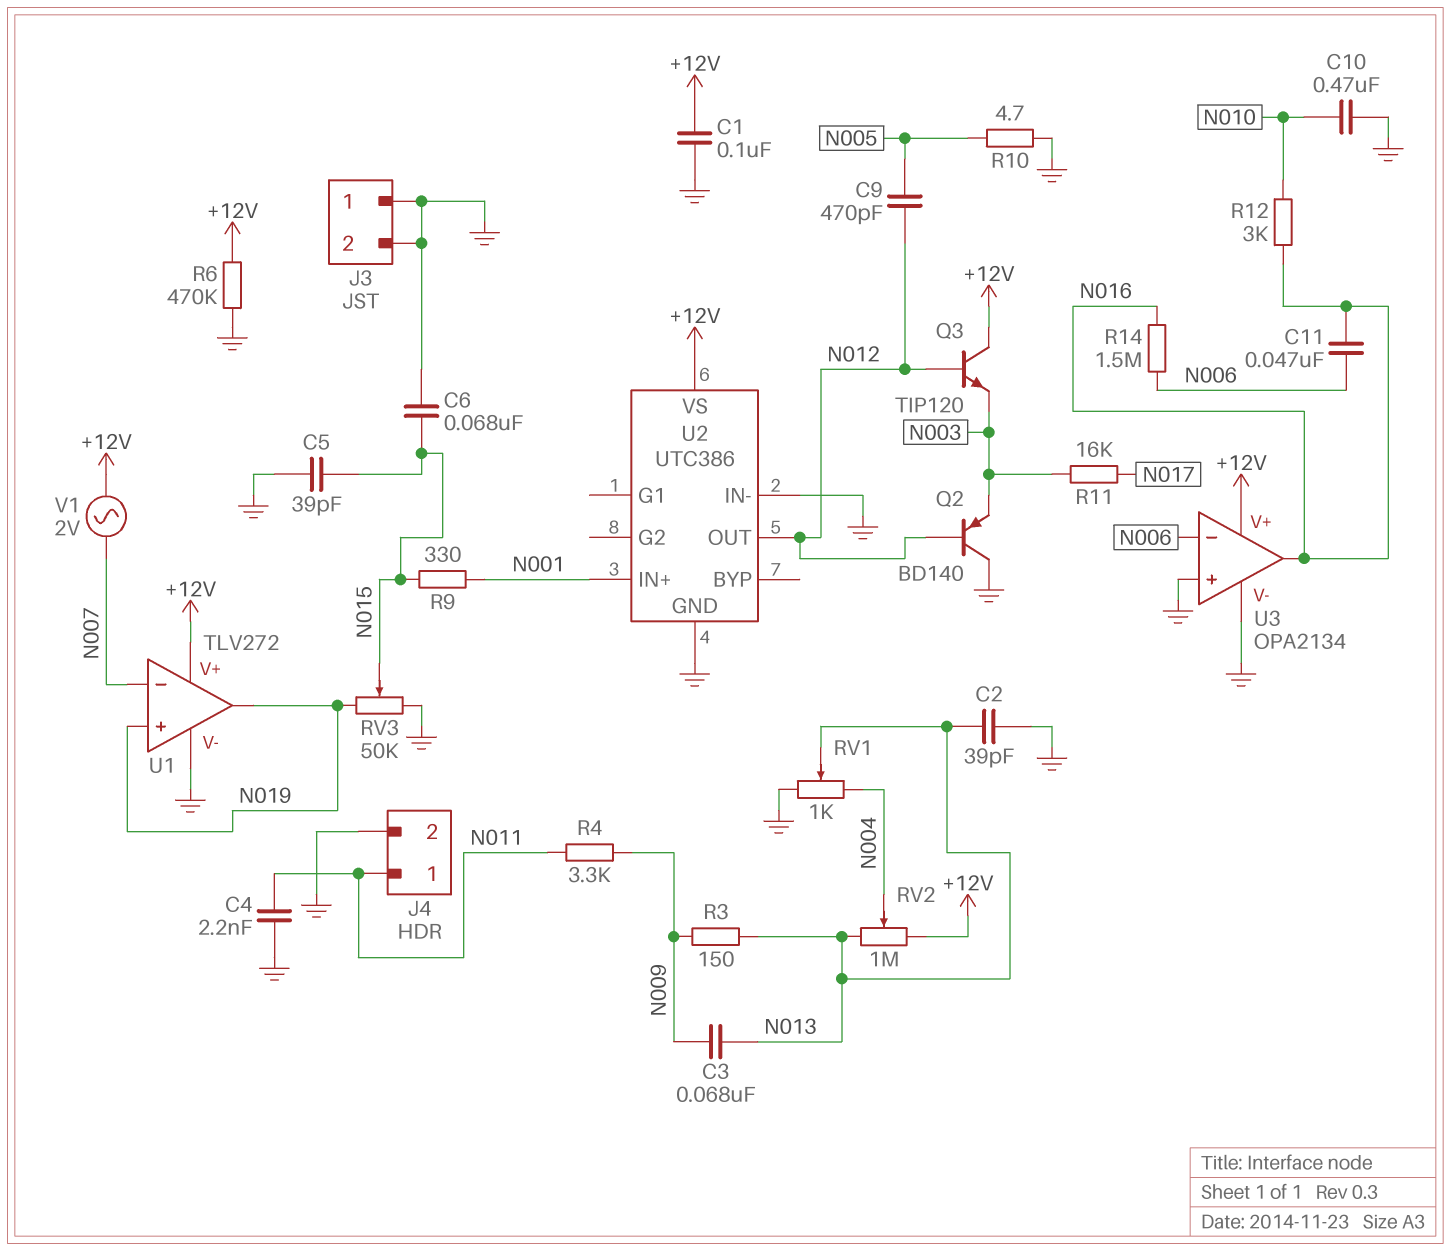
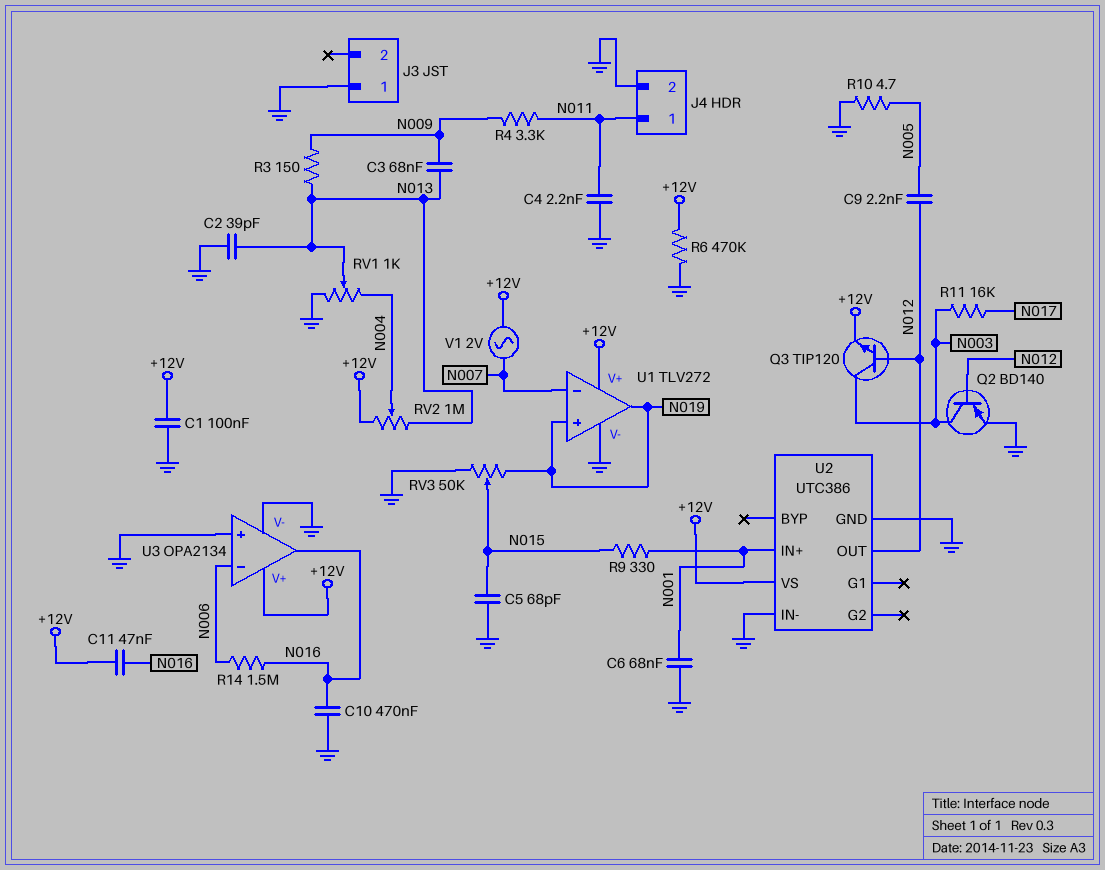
C5: 39pF (GND, N015) -> 68pF (GND, N015)
C6: 68nF (GND, N015) -> 68nF (GND, N001)
C9: 470pF (N005, N012) -> 2.2nF (N005, N012)
C10: 470nF (GND, N010) -> 470nF (GND, N016)
C11: 47nF (N006, N016) -> 47nF (+12V, N016)
J3 pin 2: GND -> none
Q2: PNP BD140 (B N012, C GND, E N003) -> PNP BD140 (B N012, C N003, E GND)
Q3: NPN TIP120 (B N012, C +12V, E N003) -> NPN TIP120 (B N012, C N003, E +12V)
R12: 3k (N010, N016) -> none

